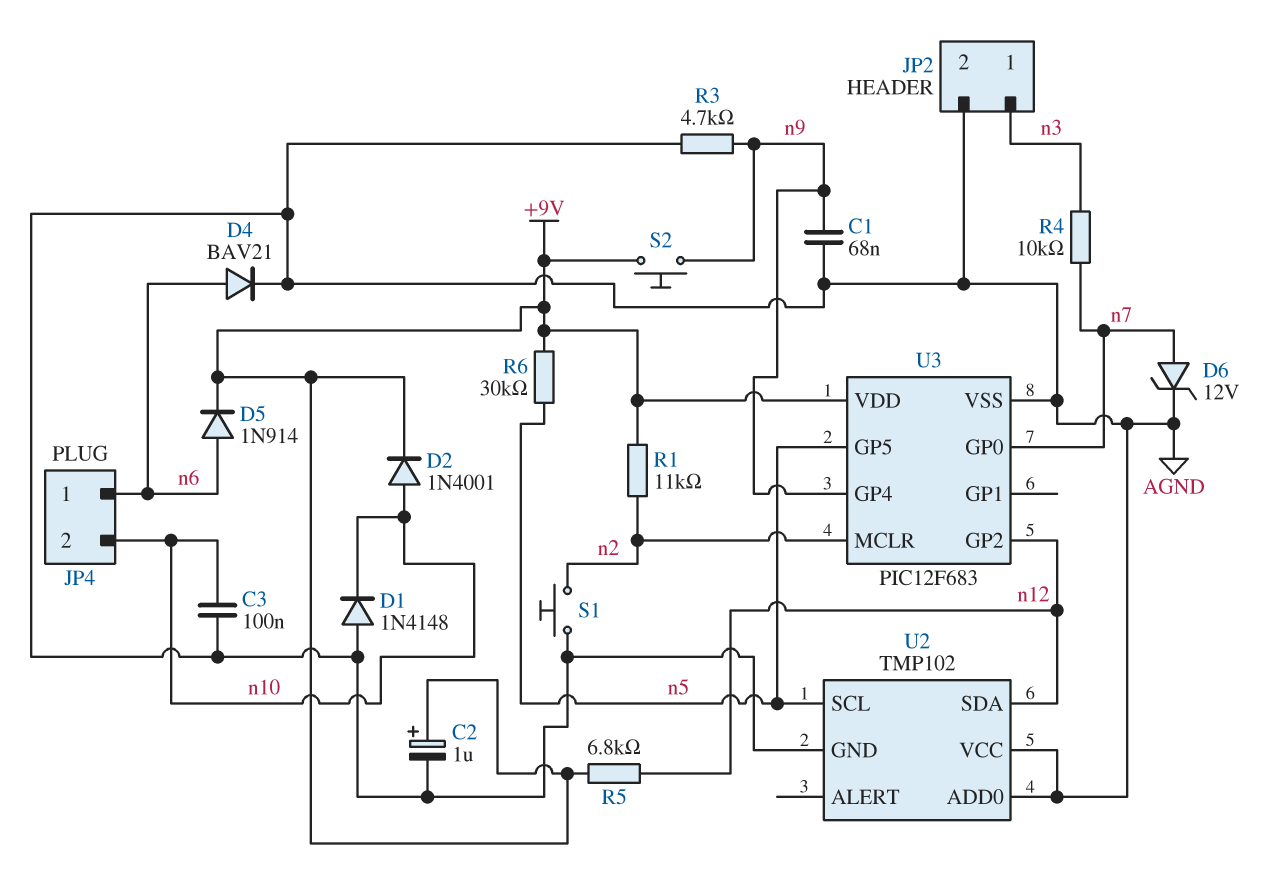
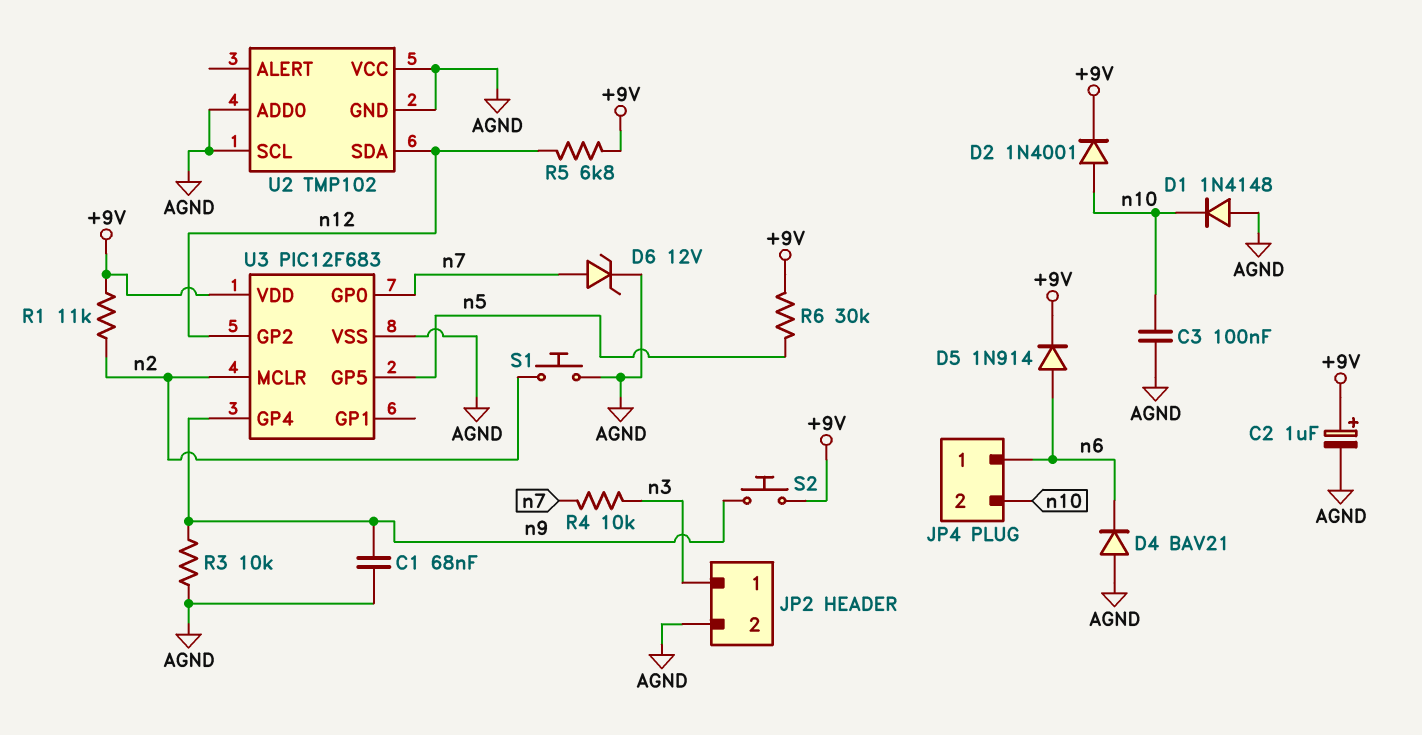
D4: diode BAV21 (A n6, K AGND) -> diode BAV21 (A AGND, K n6)
R3: 4.7k (AGND, n9) -> 10k (AGND, n9)
U2 pin SCL: n5 -> AGND

